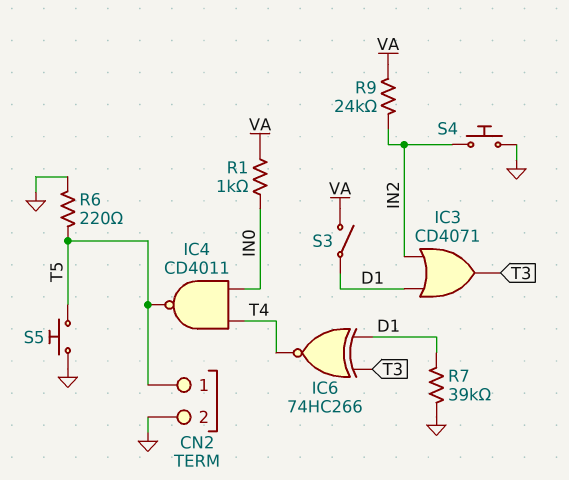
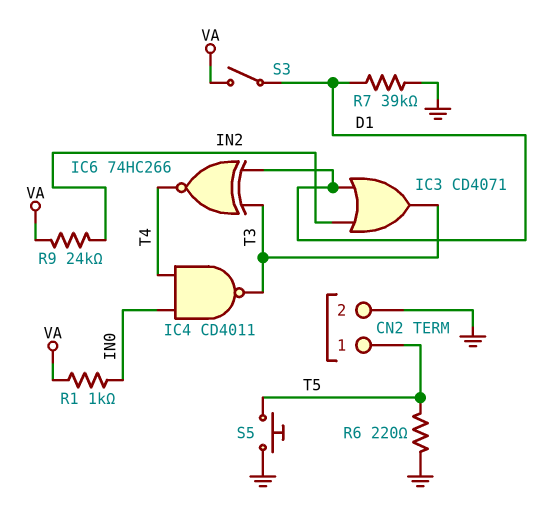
IC4: NAND CD4011 (in IN0, in T4, out T5) -> NAND CD4011 (in IN0, in T4, out T3)
S4: button (GND, IN2) -> none

